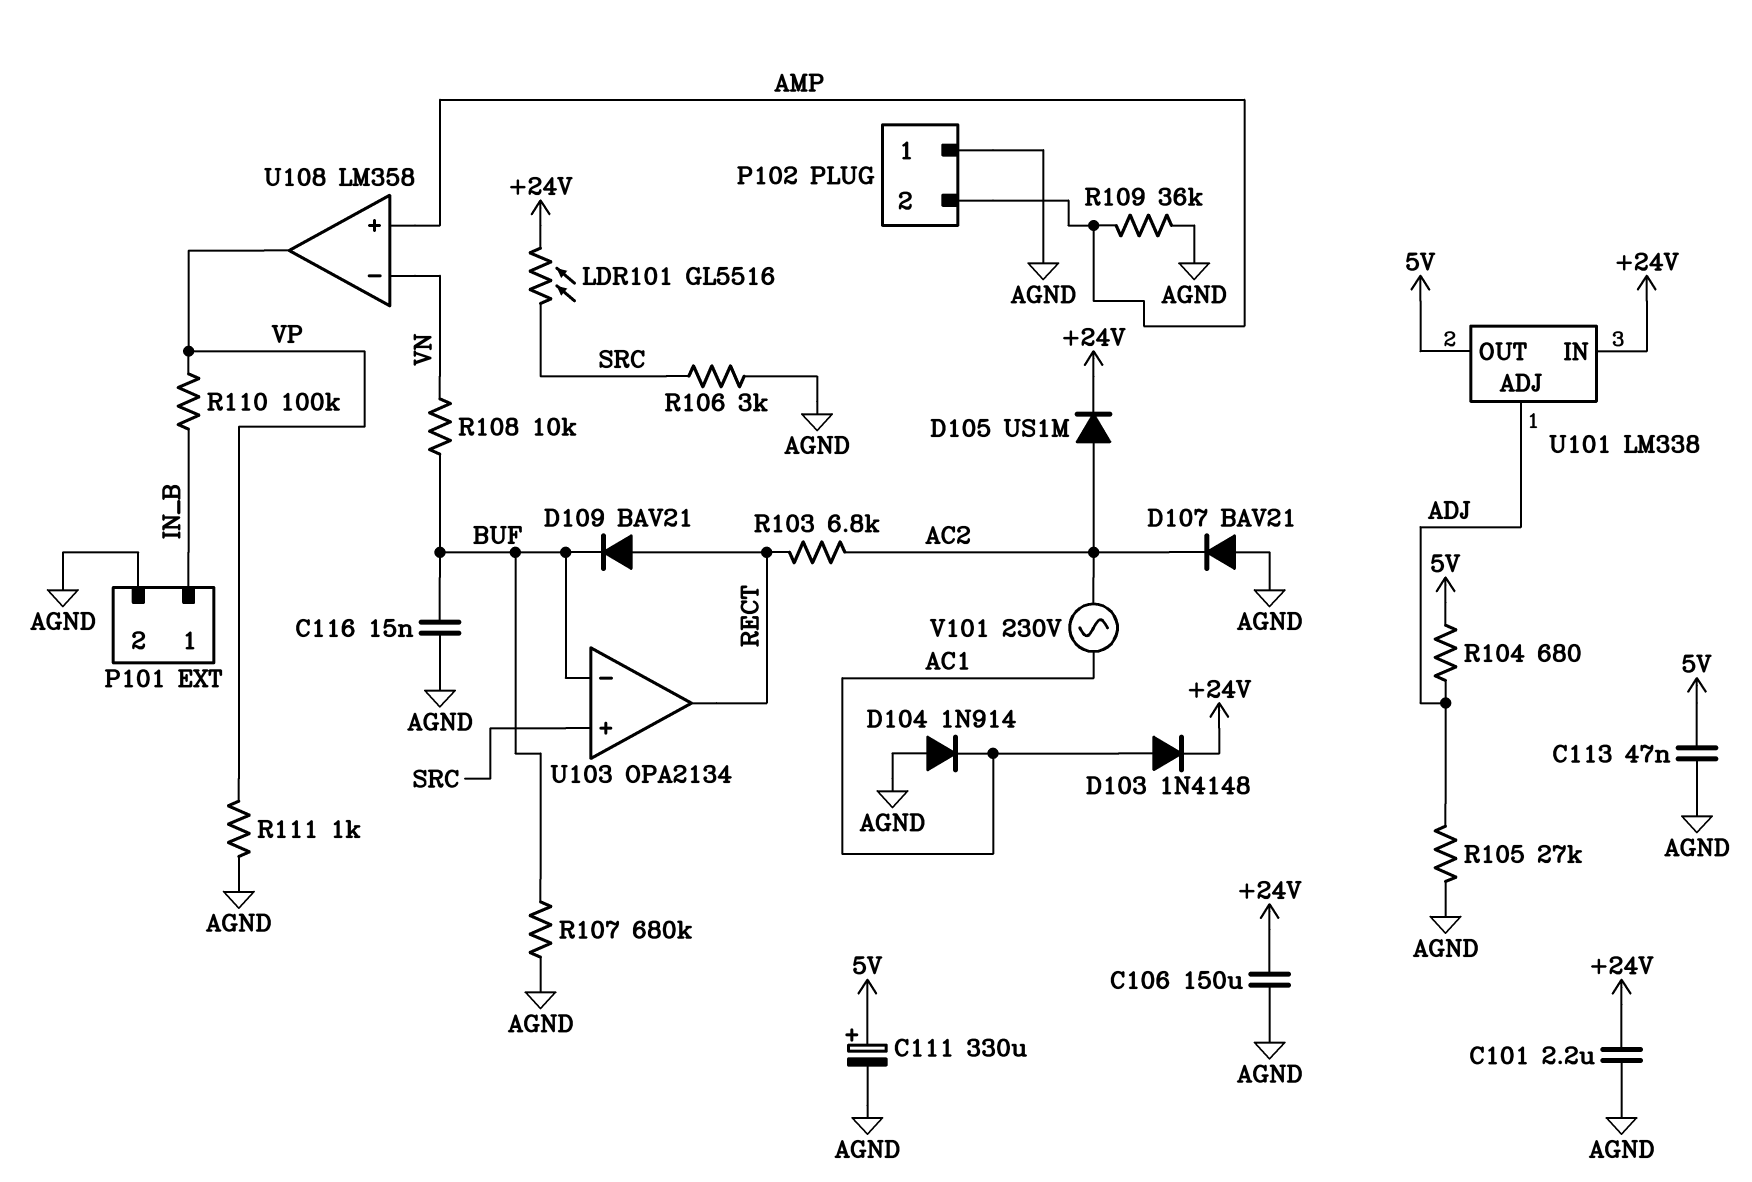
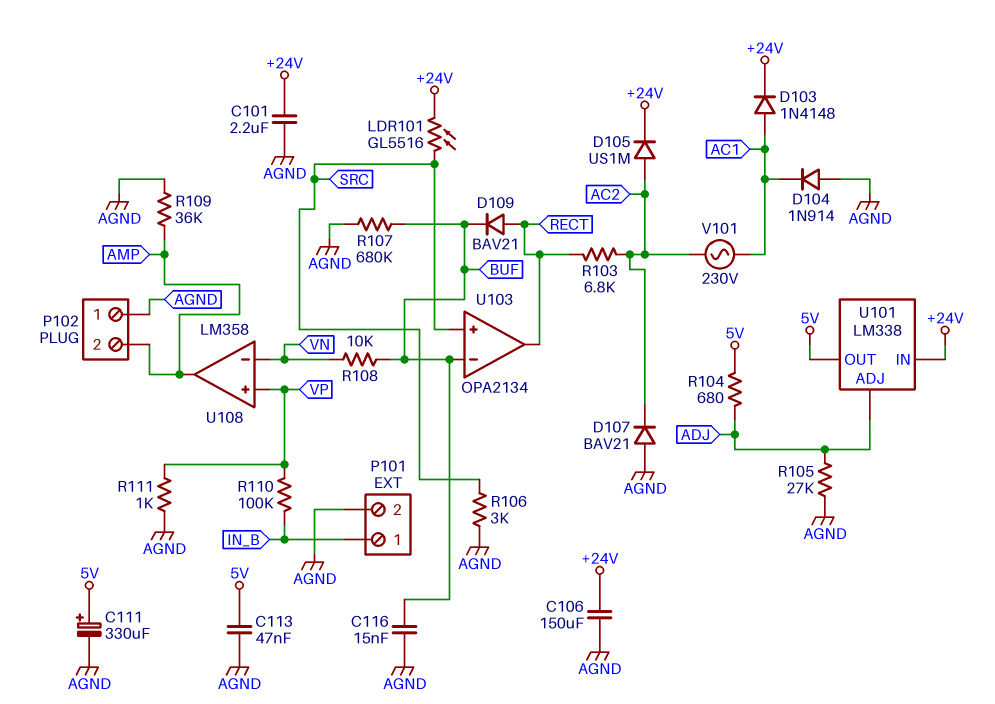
U108 pin in+: AMP -> VP
U108 pin out: VP -> AMP

